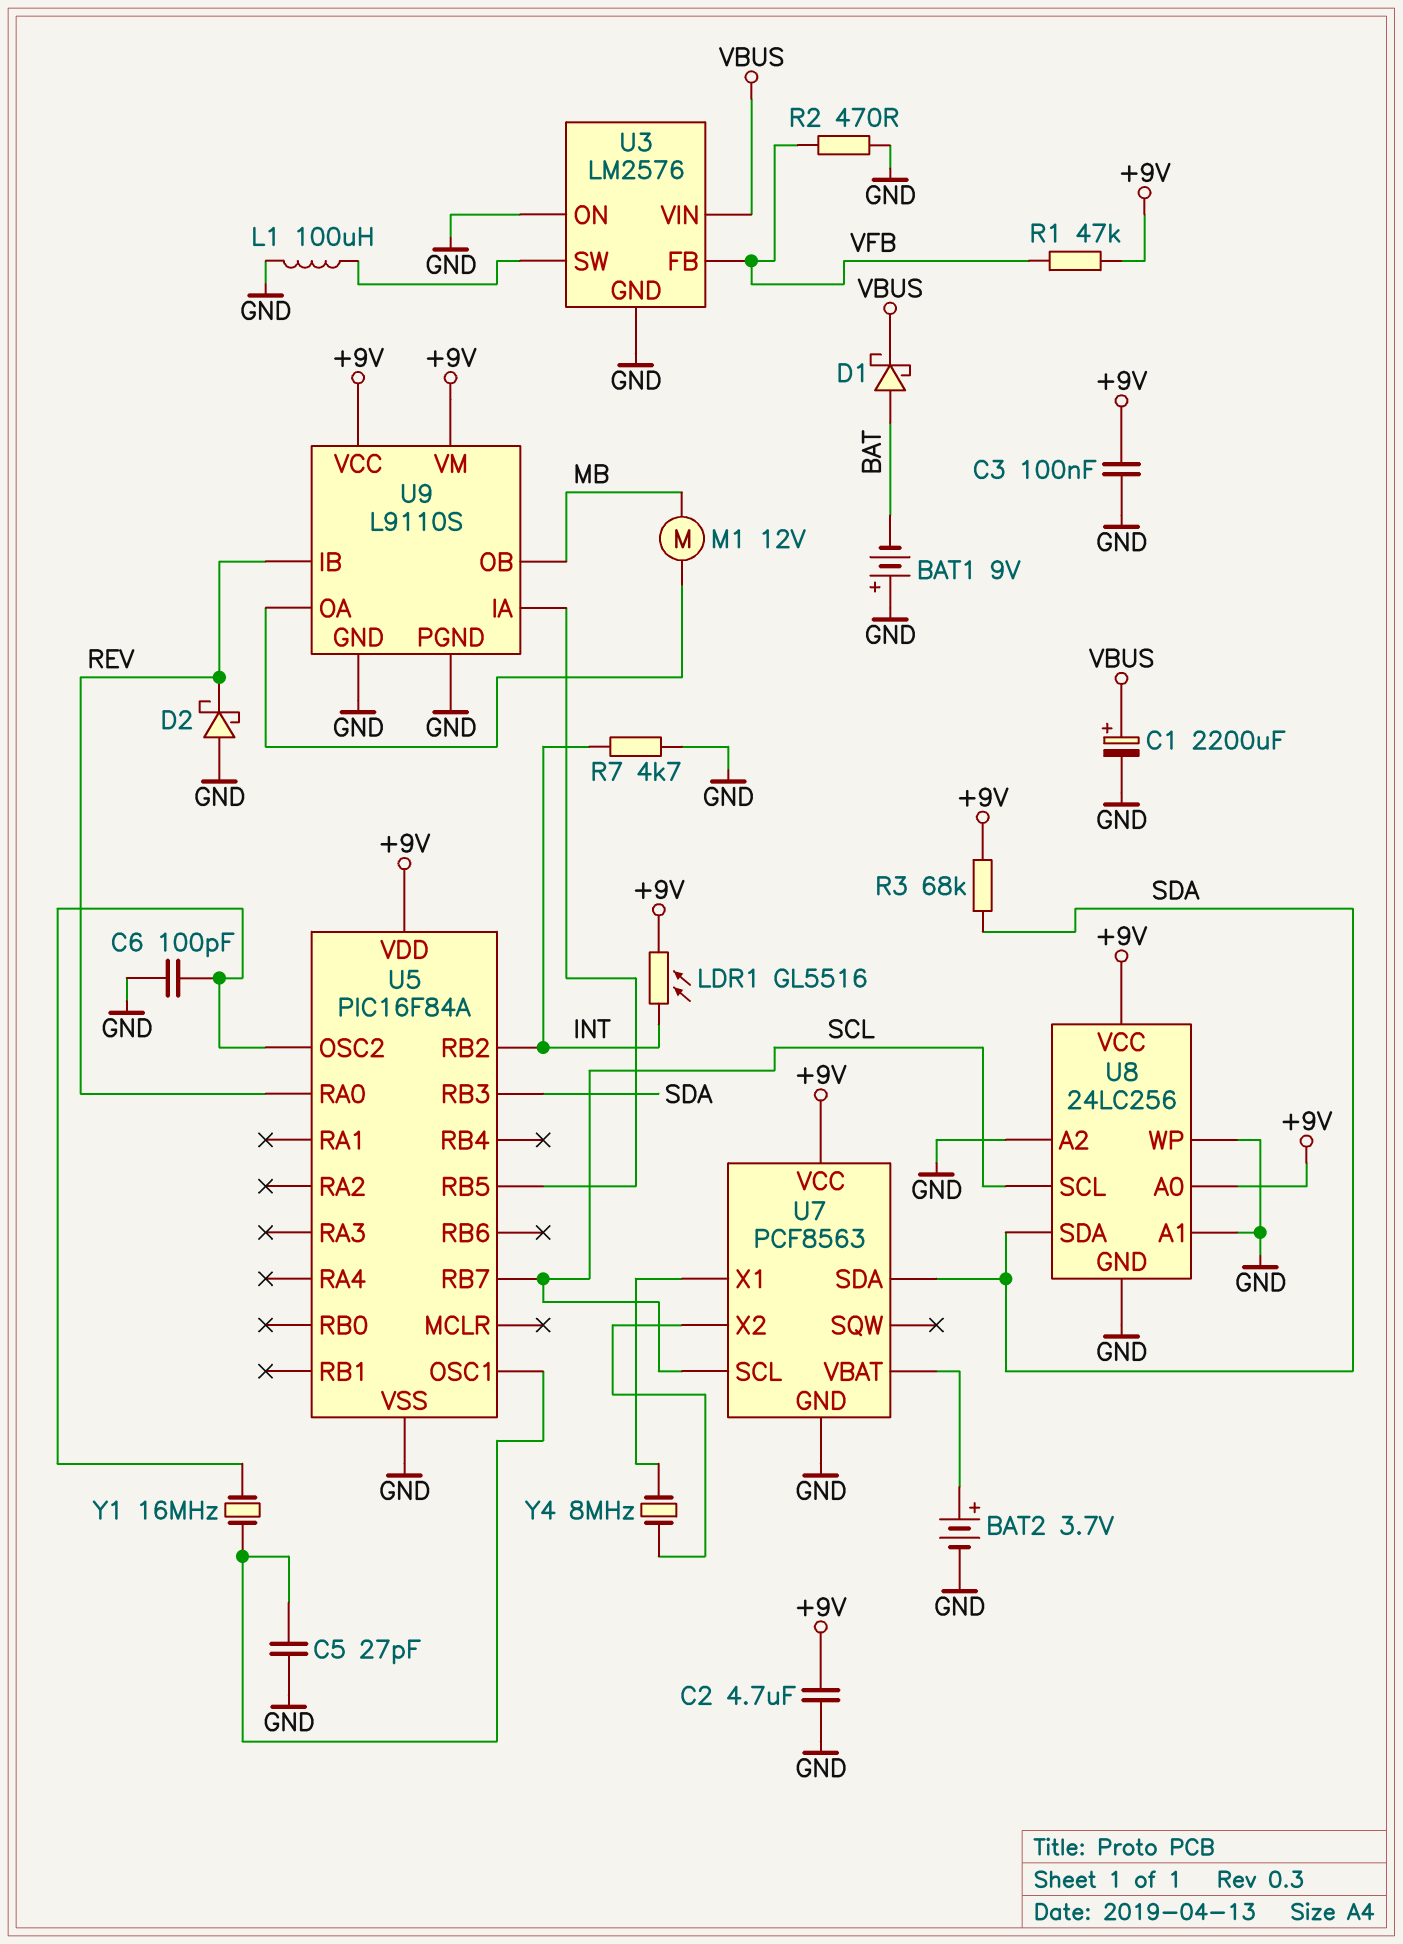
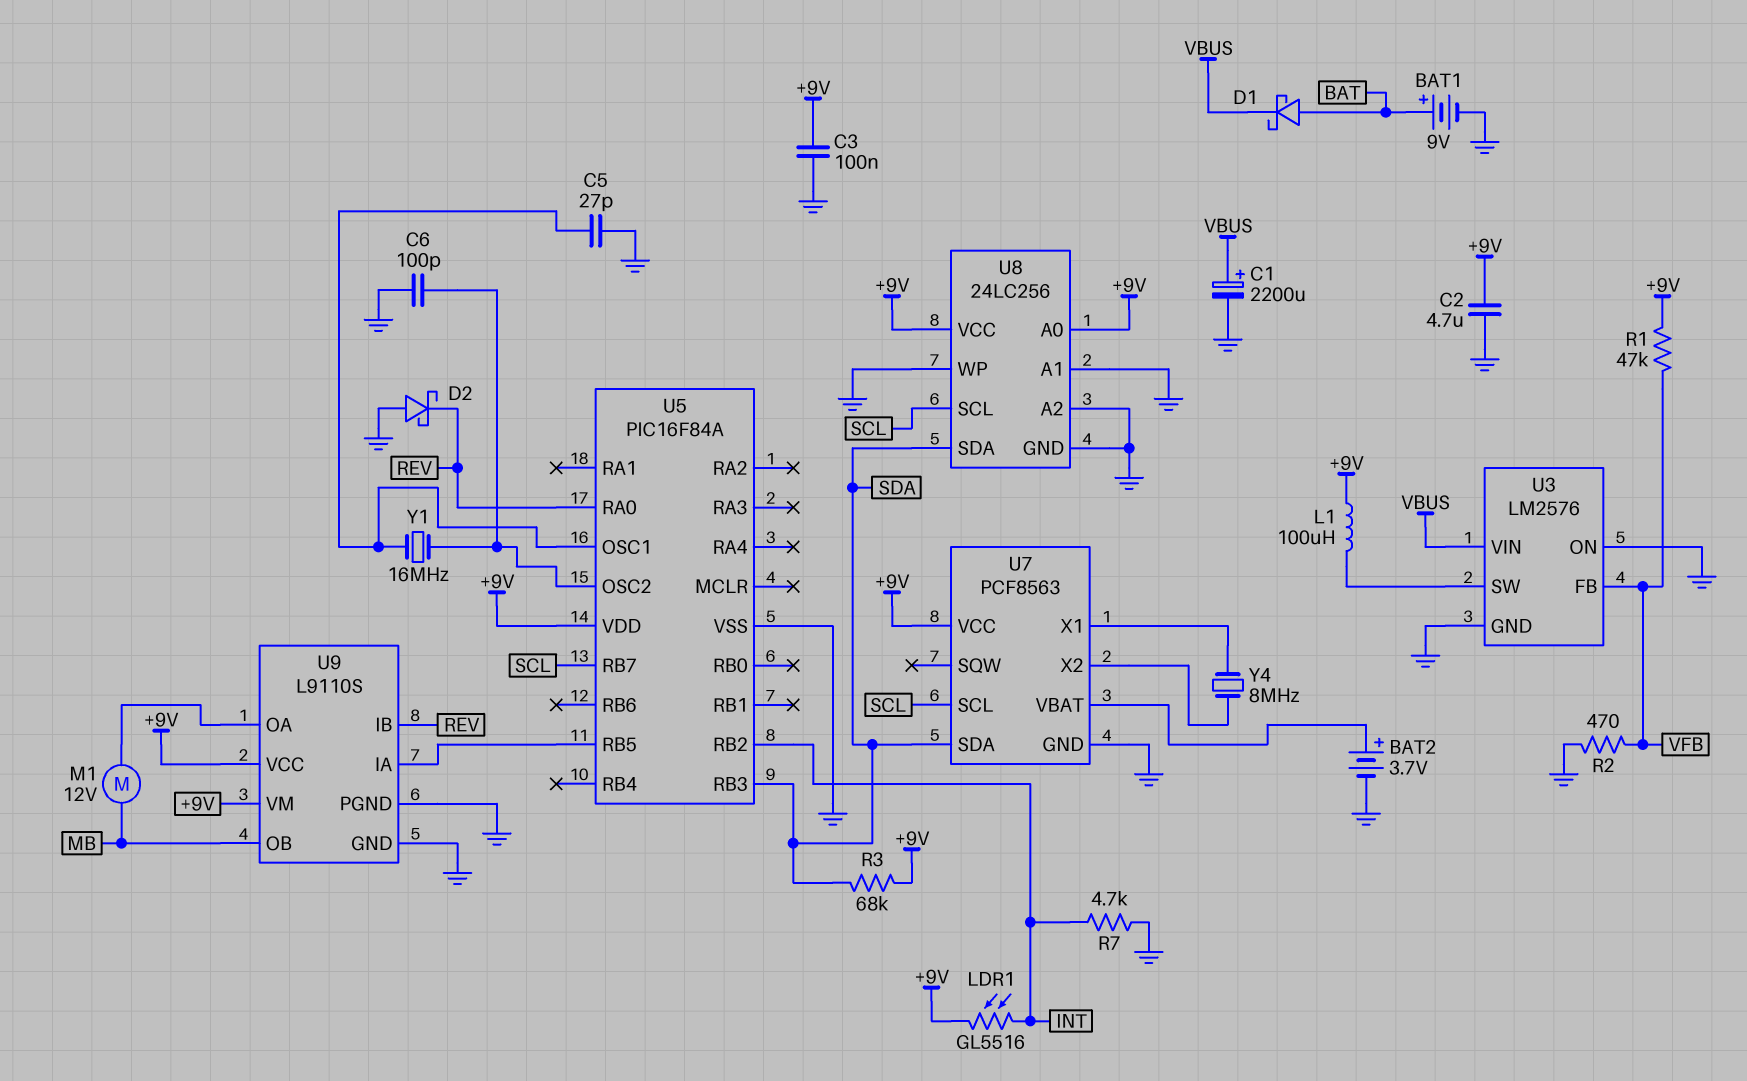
BAT1: 9V (plus GND, minus BAT) -> 9V (plus BAT, minus GND)
L1: 100uH (GND, U3/SW) -> 100uH (+9V, U3/SW)

